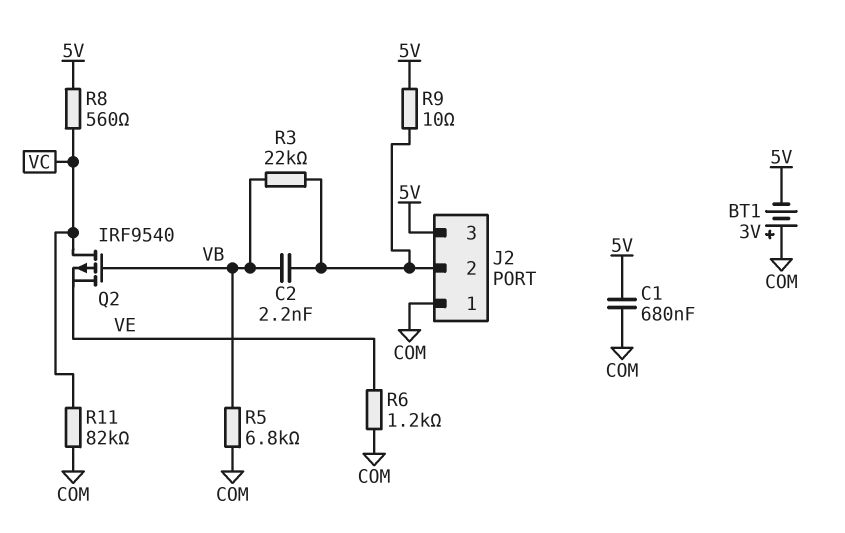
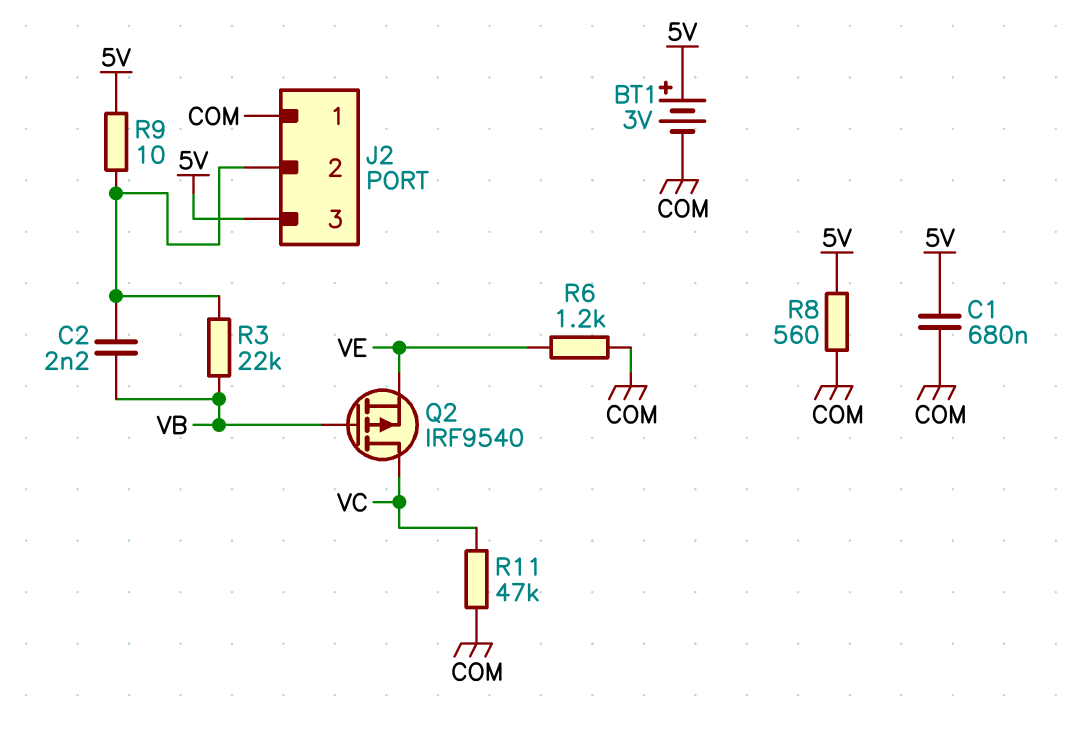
BT1: 3V (plus COM, minus 5V) -> 3V (plus 5V, minus COM)
R5: 6.8k (COM, VB) -> none
R8: 560 (5V, VC) -> 560 (5V, COM)
R11: 82k (COM, VC) -> 47k (COM, VC)

